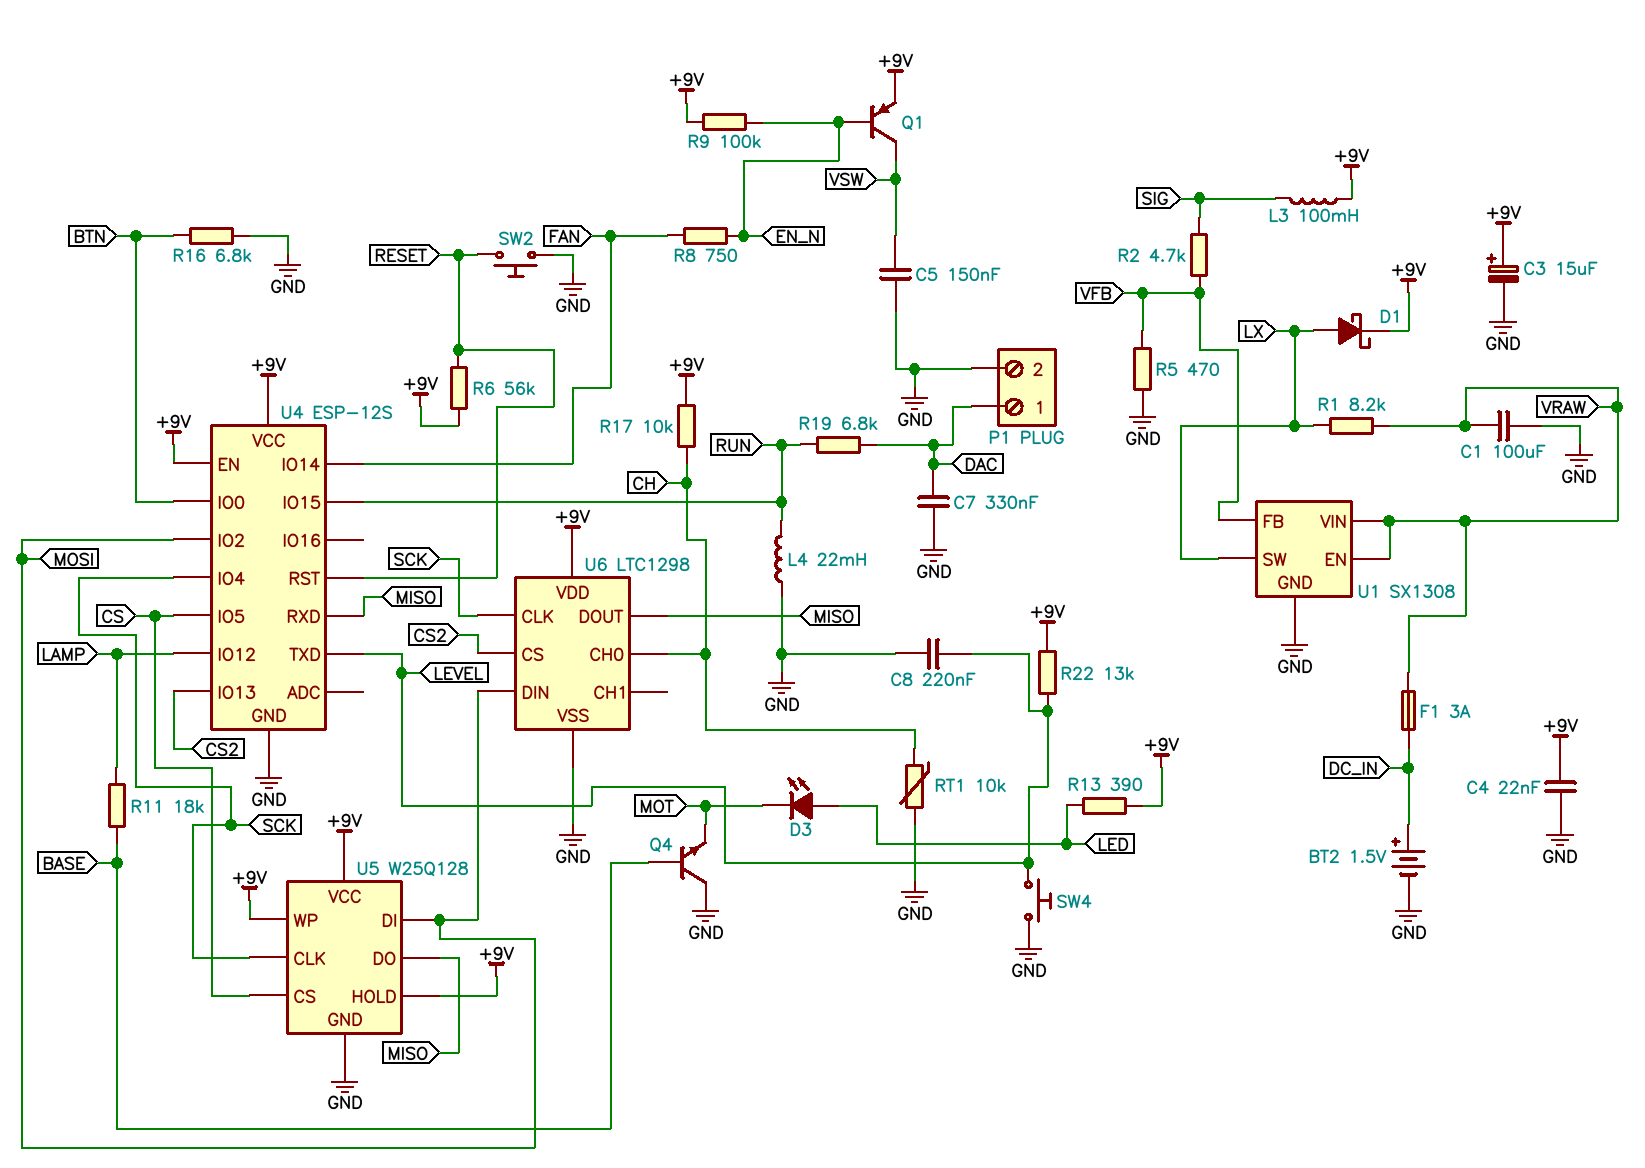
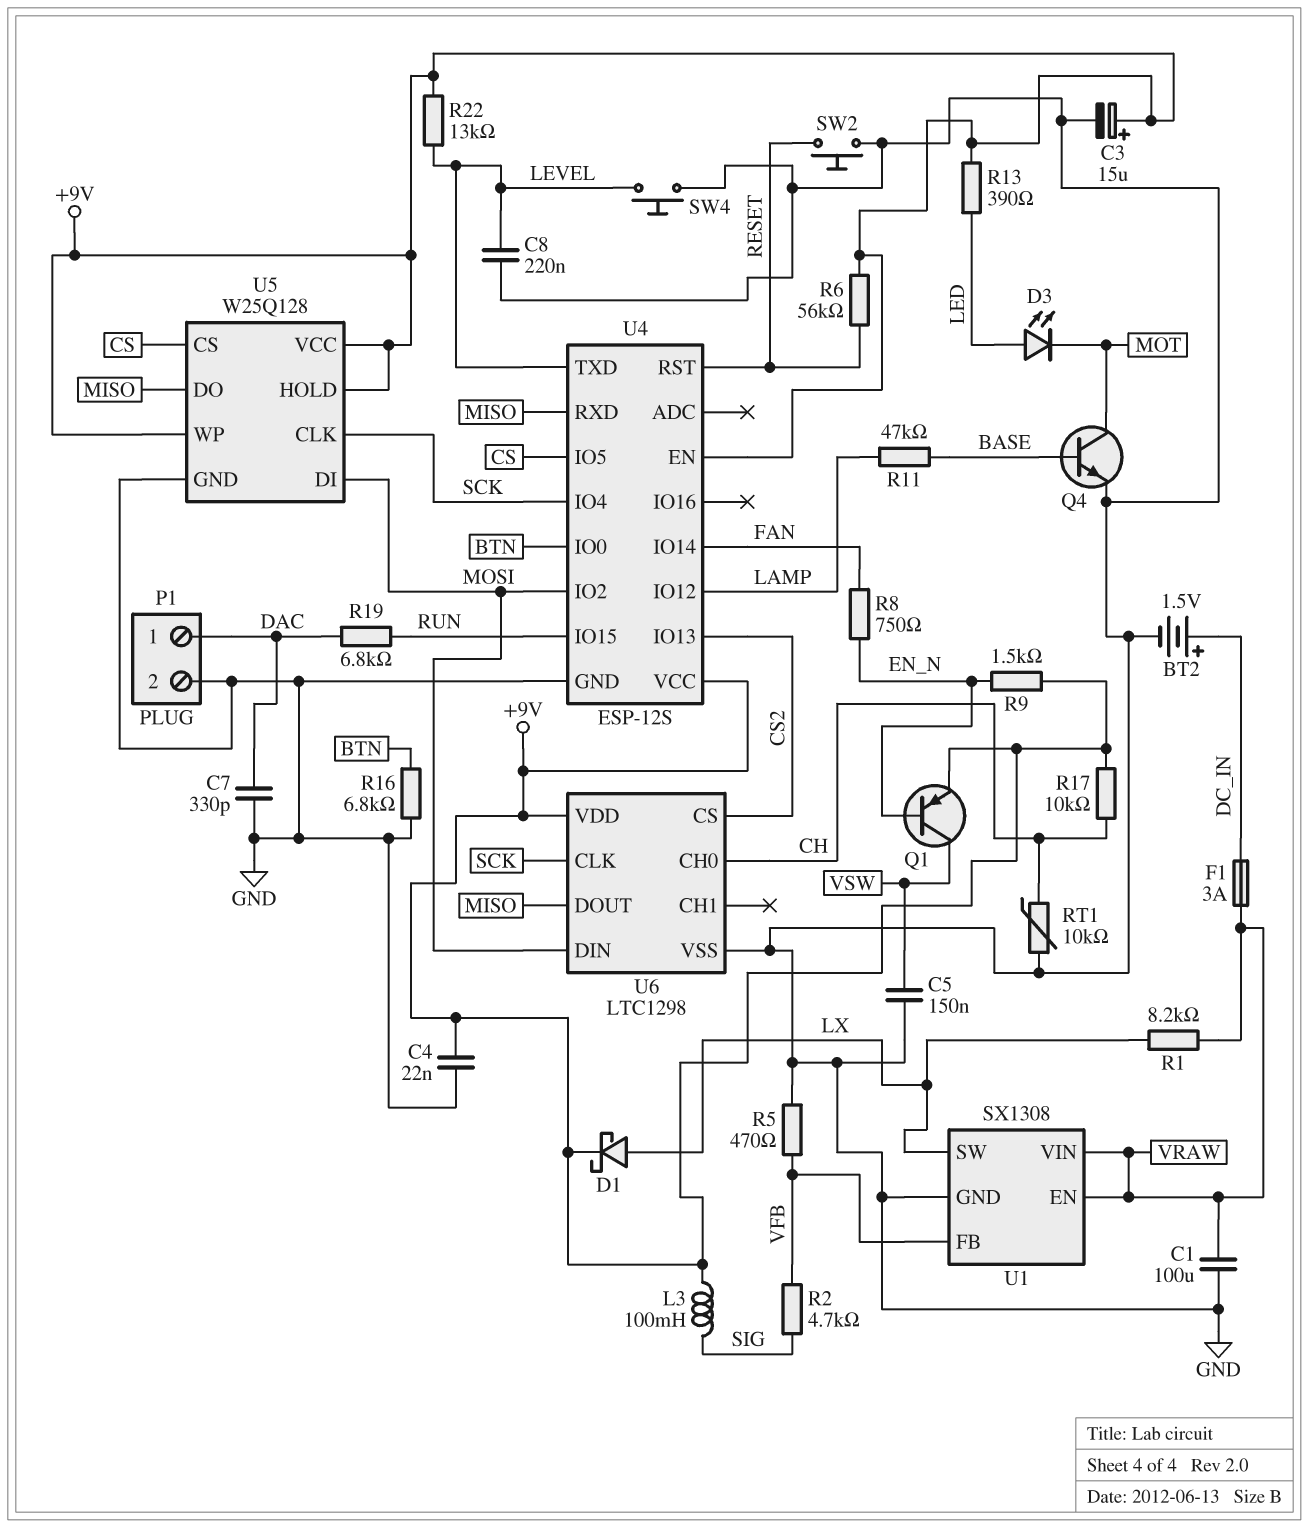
C7: 330nF (DAC, GND) -> 330pF (DAC, GND)
L4: 22mH (GND, RUN) -> none
Q4: NPN (B BASE, C GND, E MOT) -> NPN (B BASE, C MOT, E GND)
R9: 100k (+9V, EN_N) -> 1.5k (+9V, EN_N)
R11: 18k (BASE, LAMP) -> 47k (BASE, LAMP)

